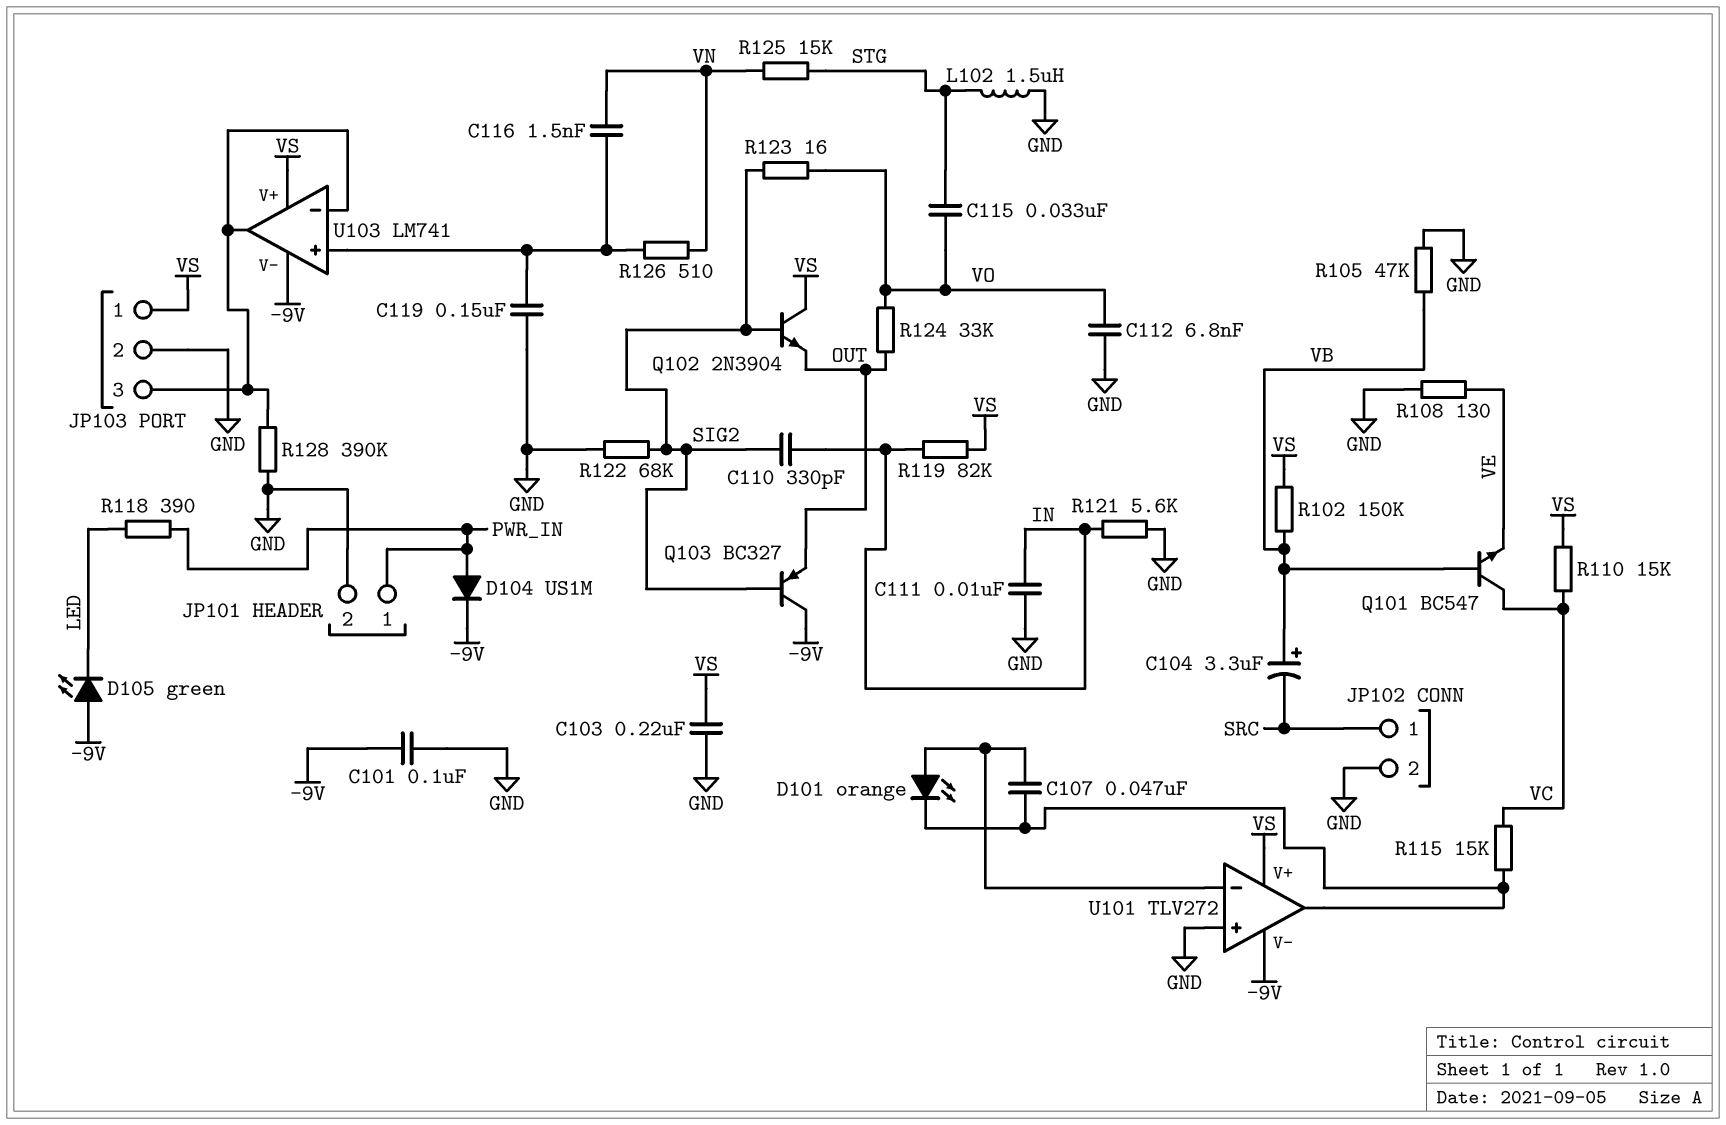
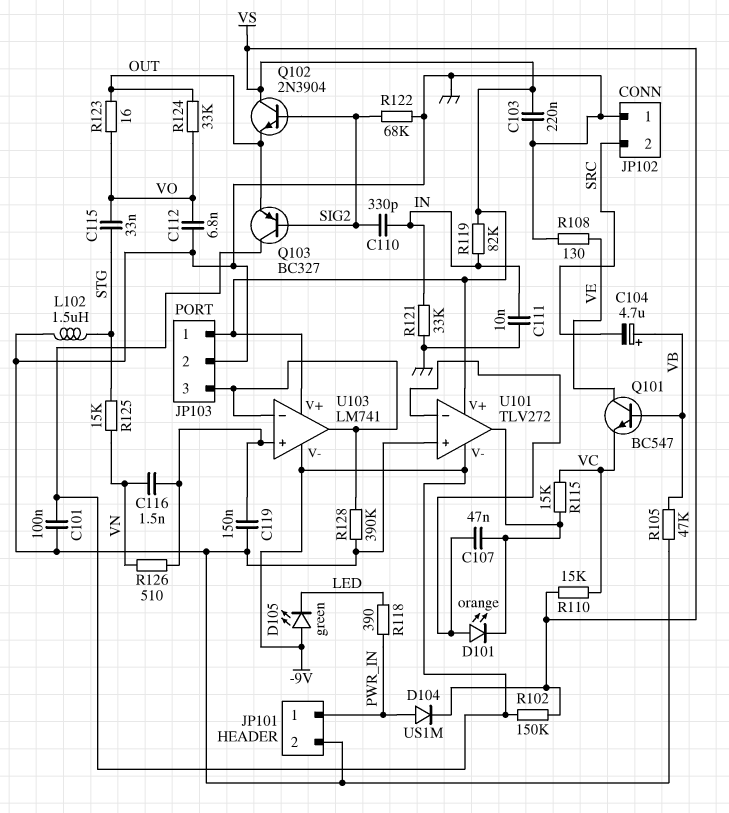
C104: 3.3uF (plus VB, minus SRC) -> 4.7uF (plus VB, minus SRC)
D104: diode US1M (A PWR_IN, K -9V) -> diode US1M (A PWR_IN, K VS)
JP102 pin 1: SRC -> GND
JP102 pin 2: GND -> SRC
Q101: NPN BC547 (B VB, C VC, E VE) -> NPN BC547 (B VB, C VE, E VC)
R102: 150k (VB, VS) -> 150k (-9V, VS)
R121: 5.6k (GND, IN) -> 33k (GND, IN)
R123: 16 (SIG2, VO) -> 16 (OUT, VO)

